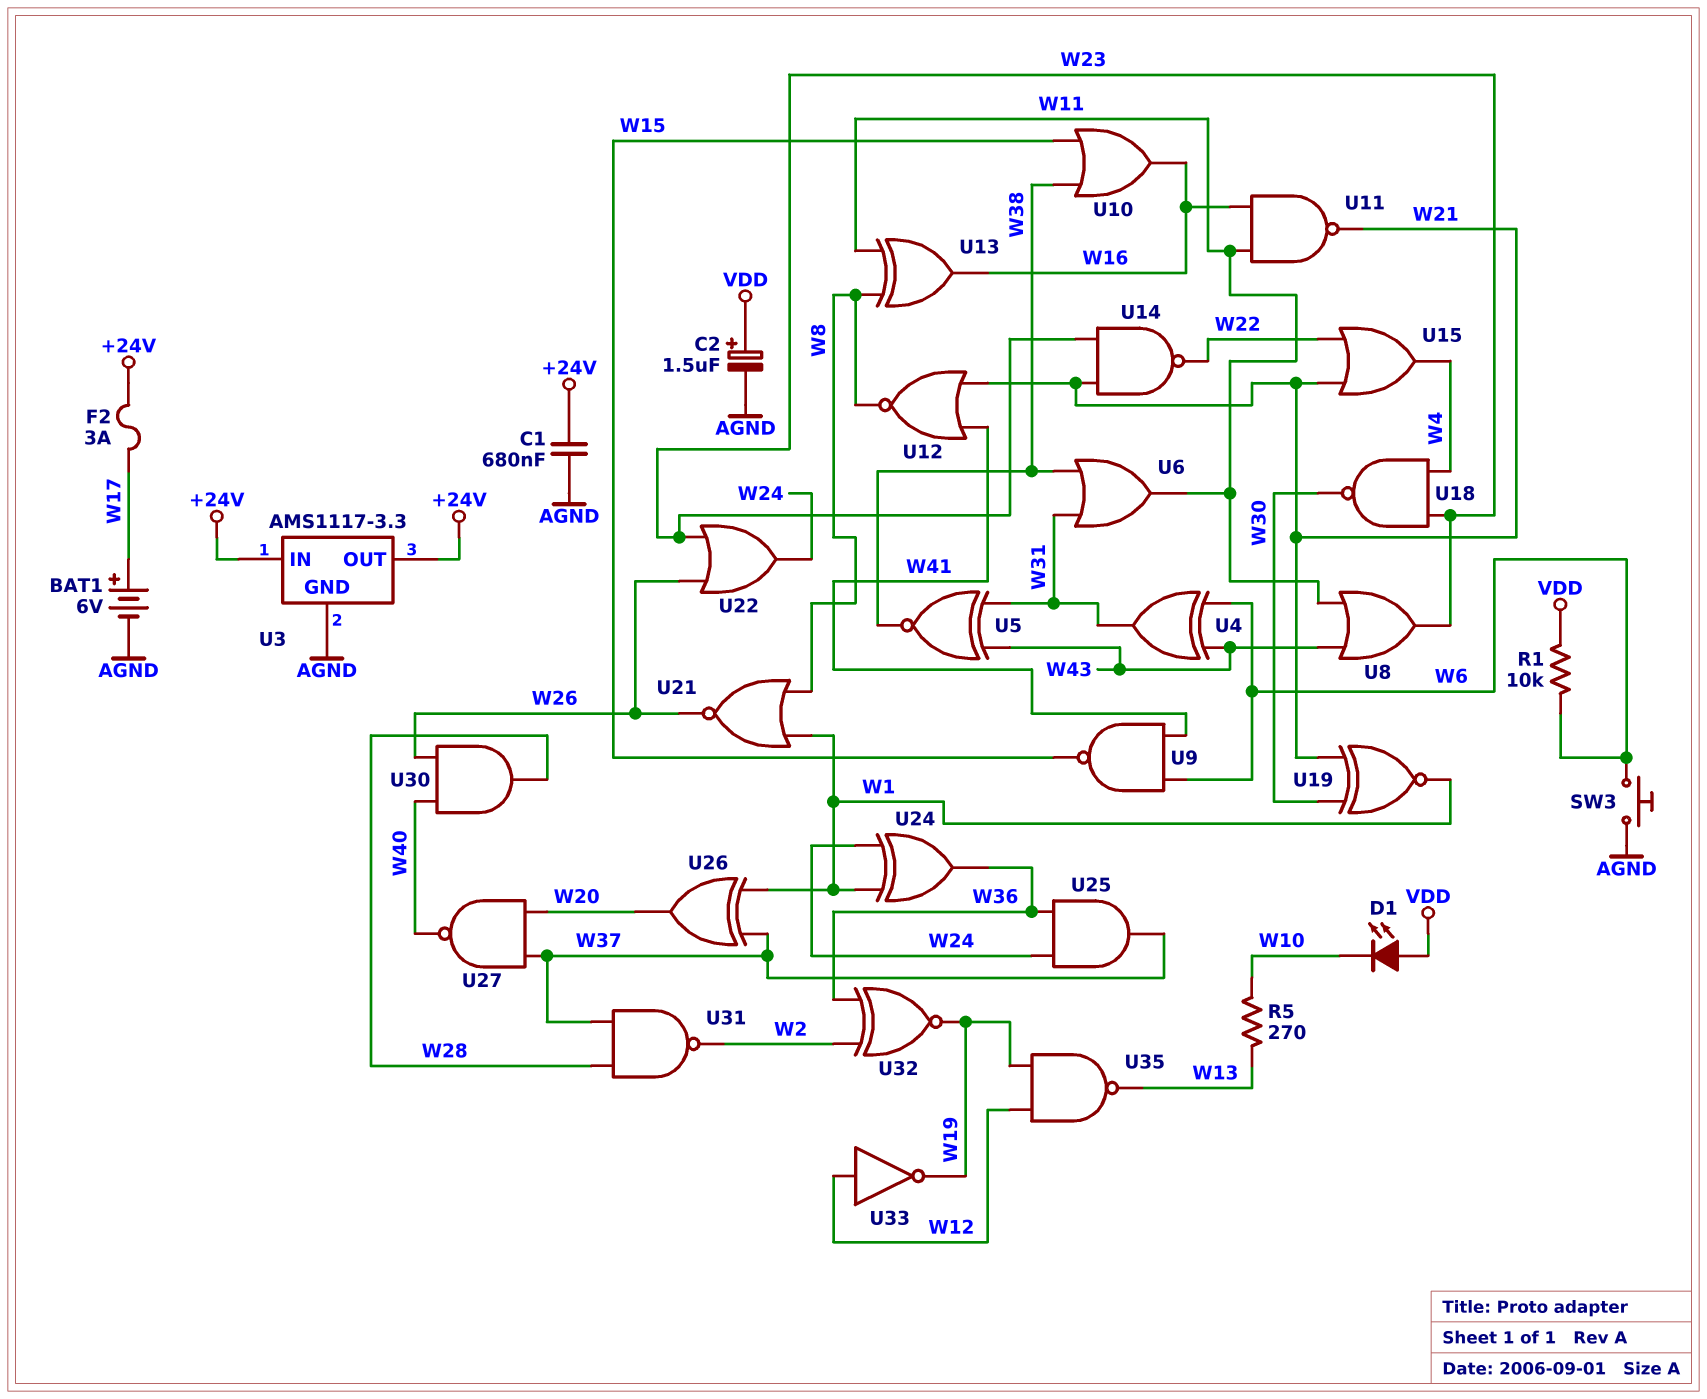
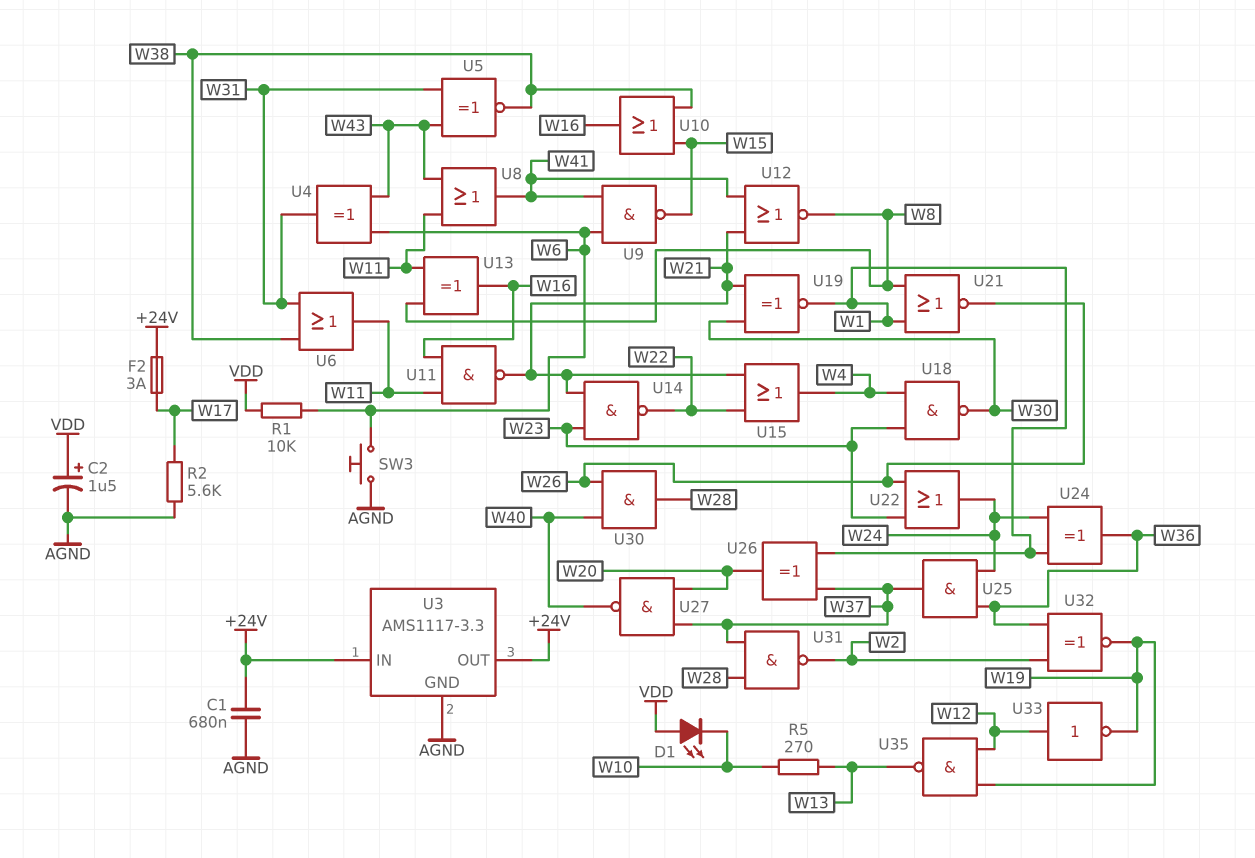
BAT1: 6V (plus W17, minus AGND) -> none
R2: none -> 5.6k (AGND, W17)
U8: OR (in W11, in W43, out W23) -> OR (in W11, in W43, out W41)

